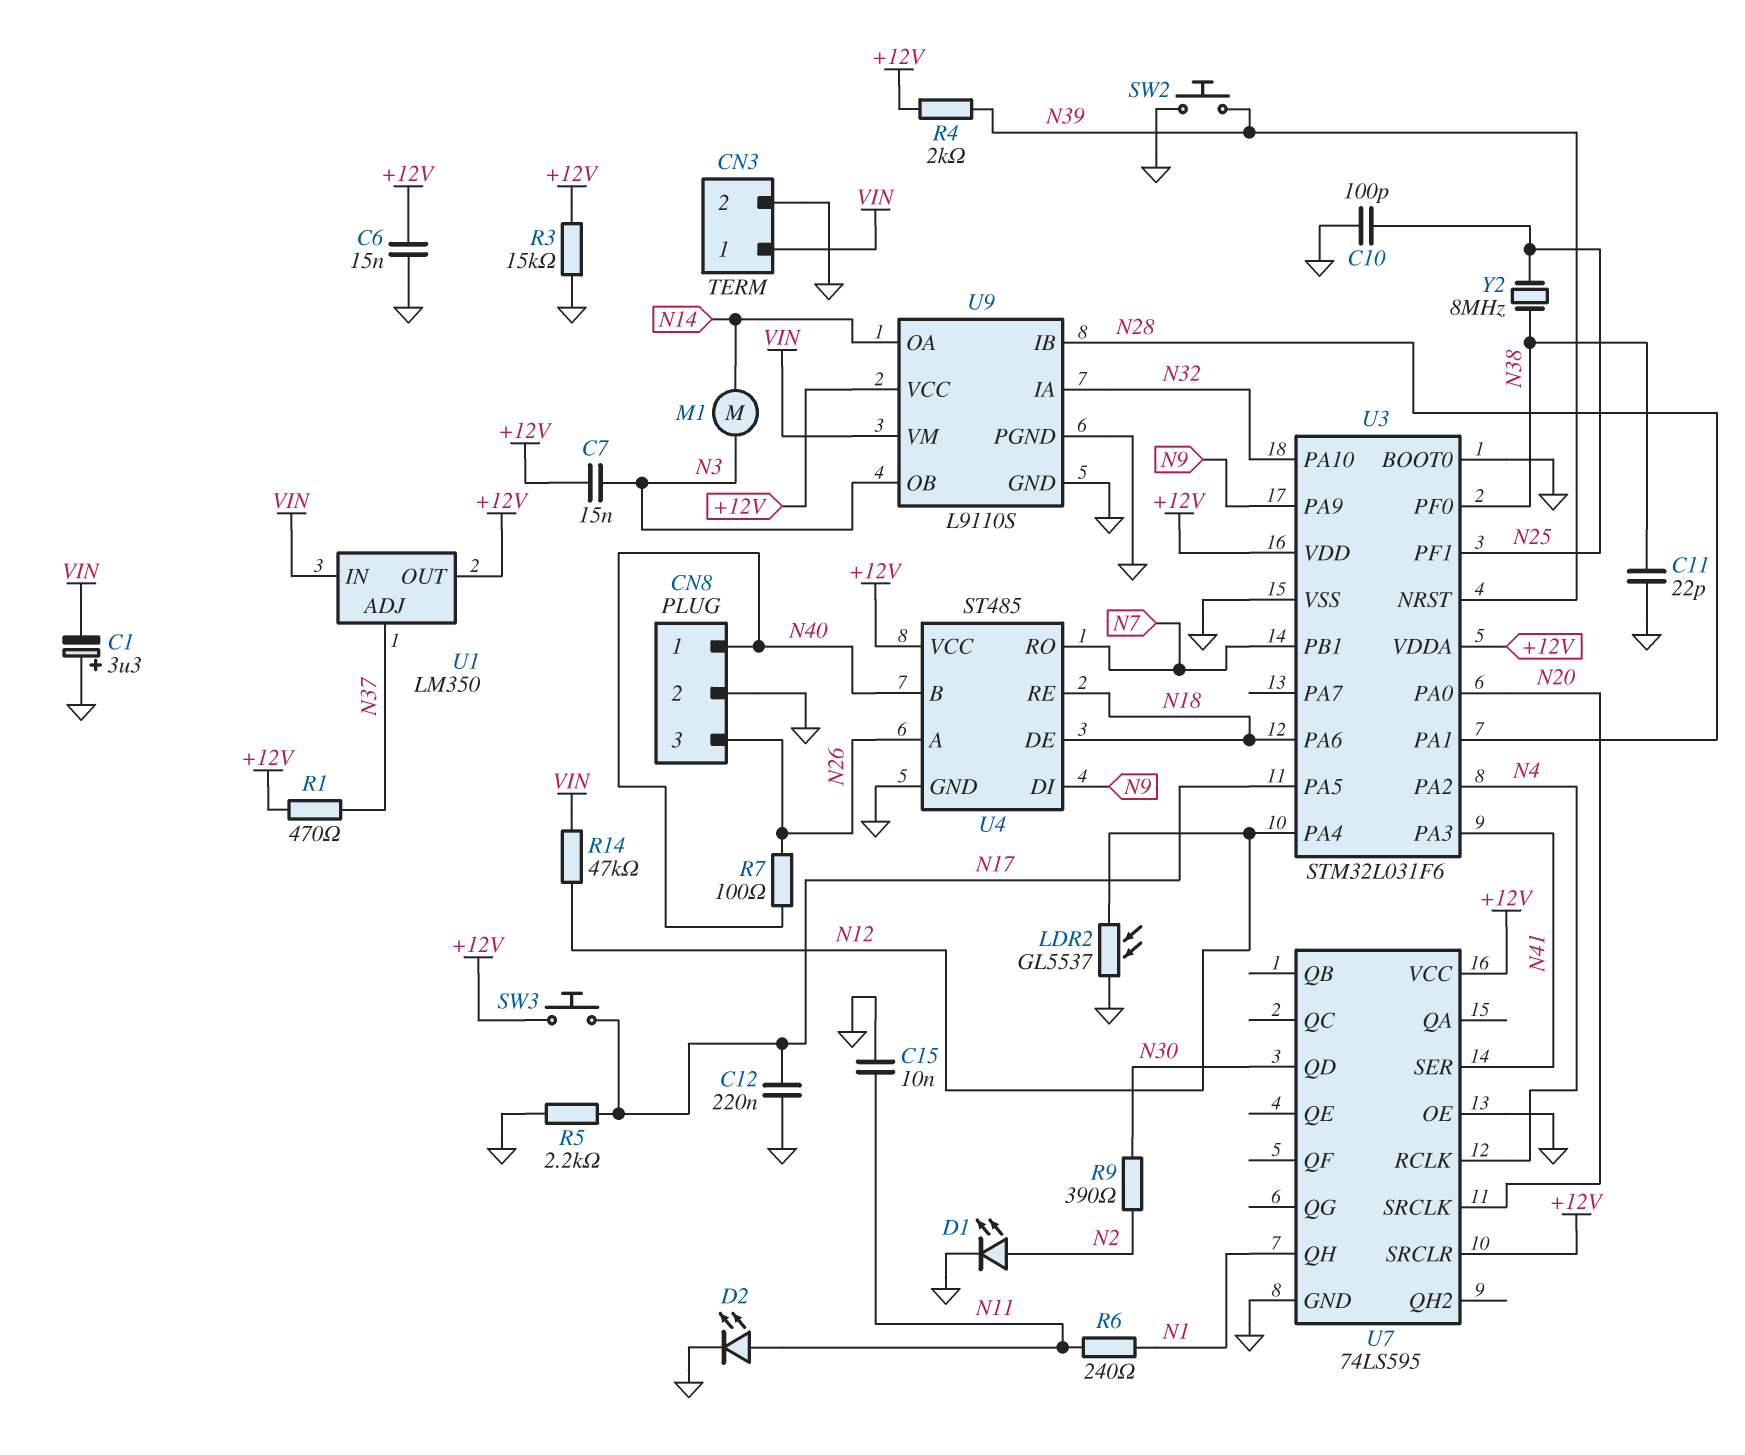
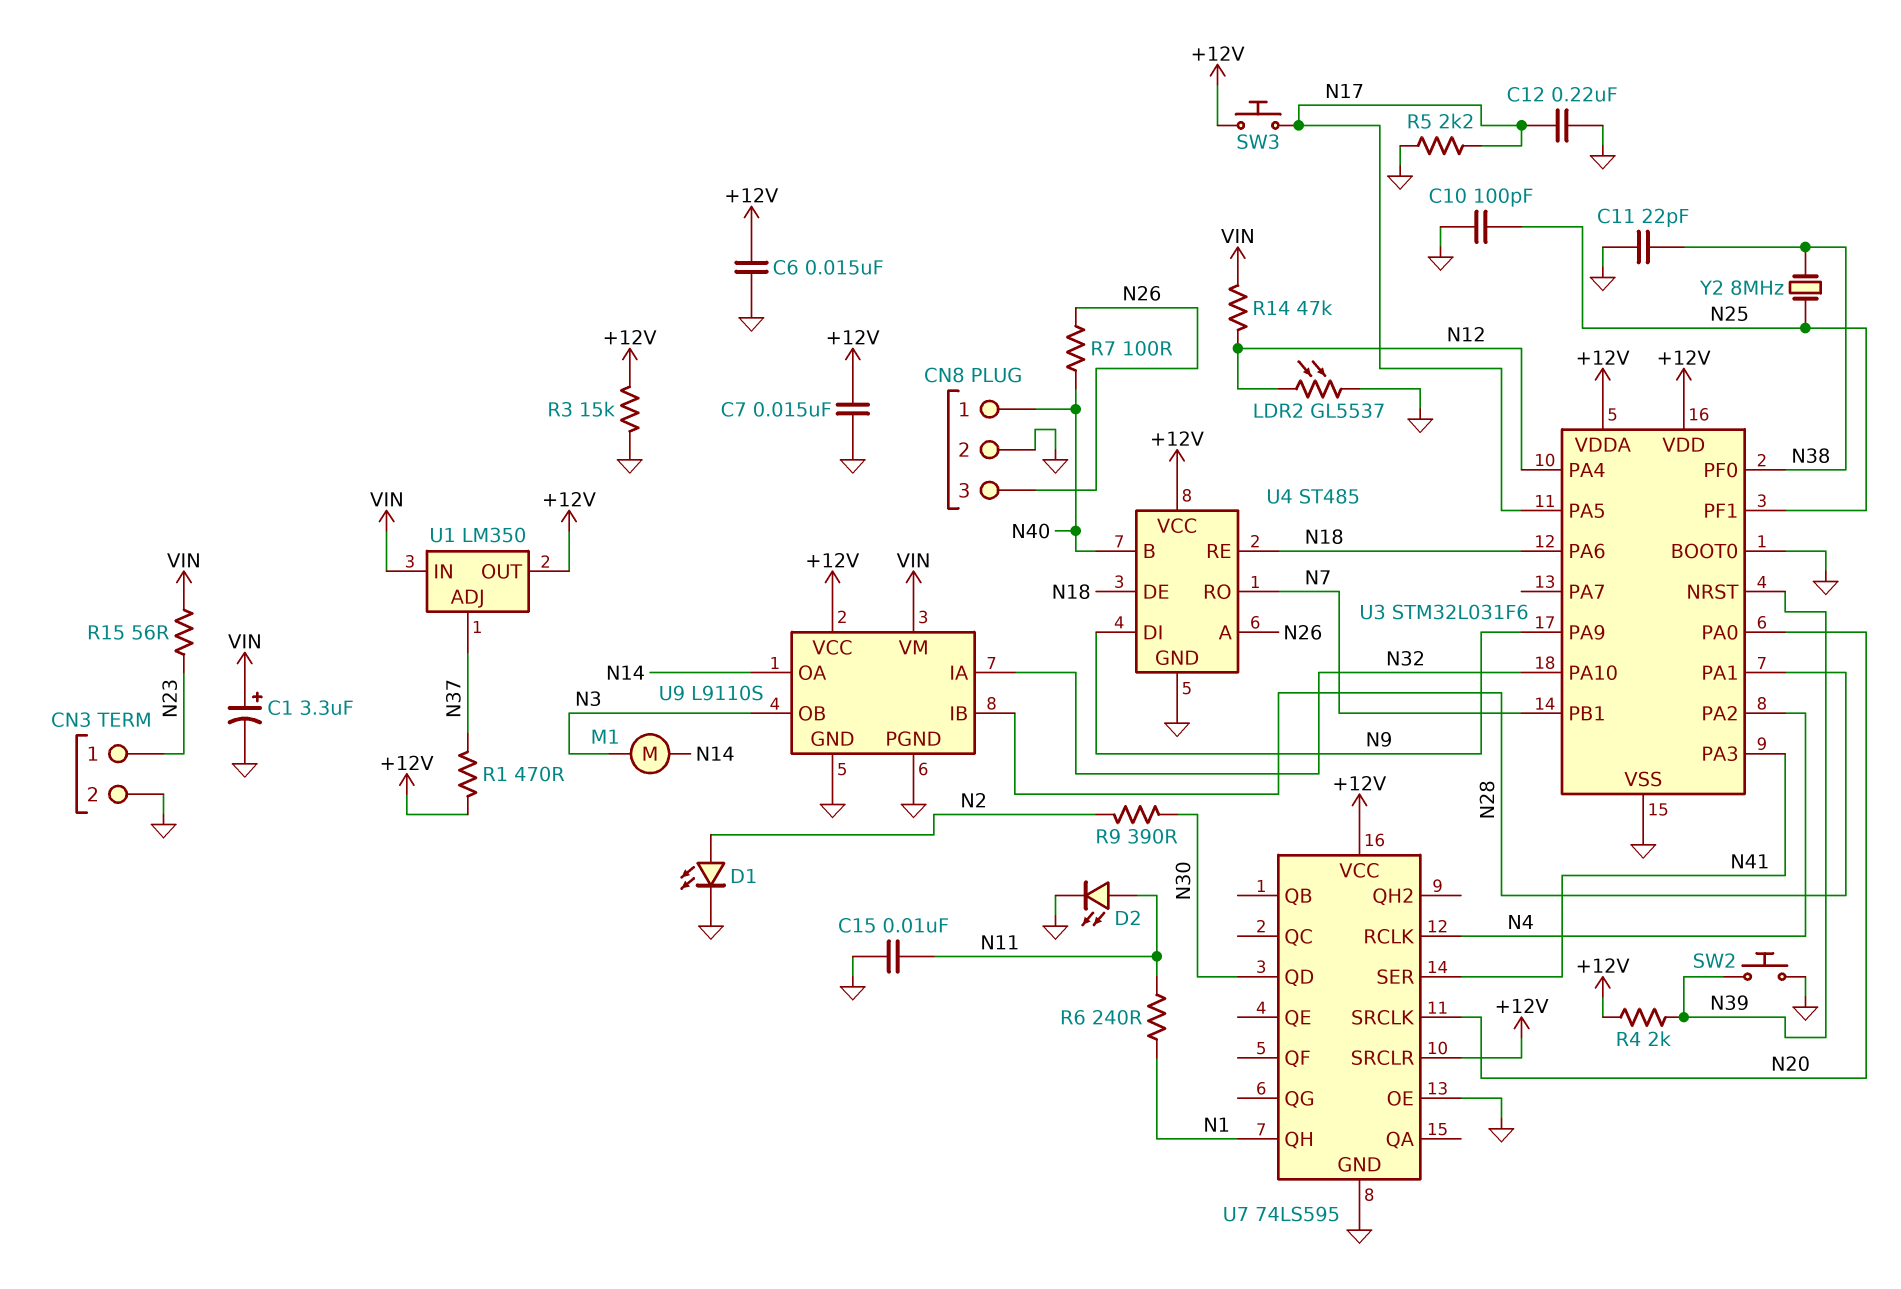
C1: 3.3uF (plus GND, minus VIN) -> 3.3uF (plus VIN, minus GND)
C7: 15nF (+12V, N3) -> 15nF (+12V, GND)
CN3 pin 1: VIN -> N23
R15: none -> 56 (N23, VIN)

